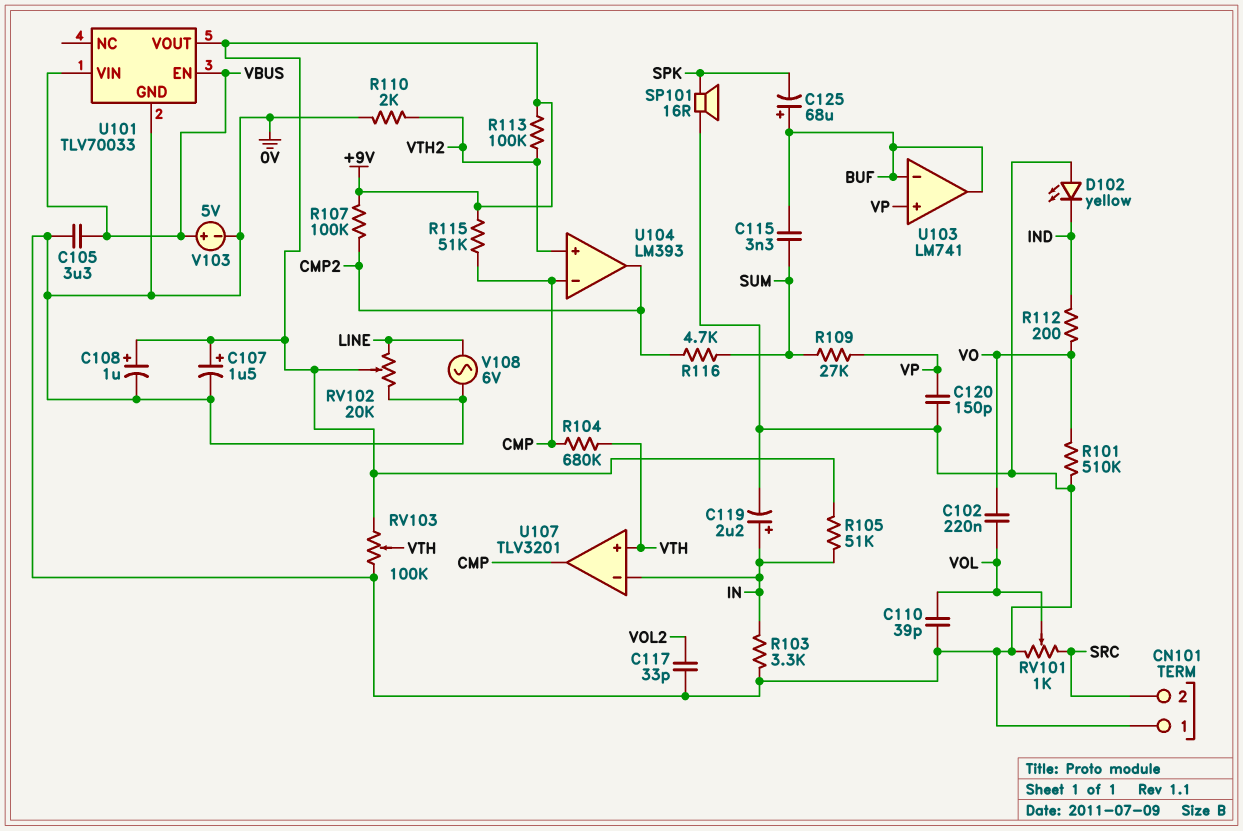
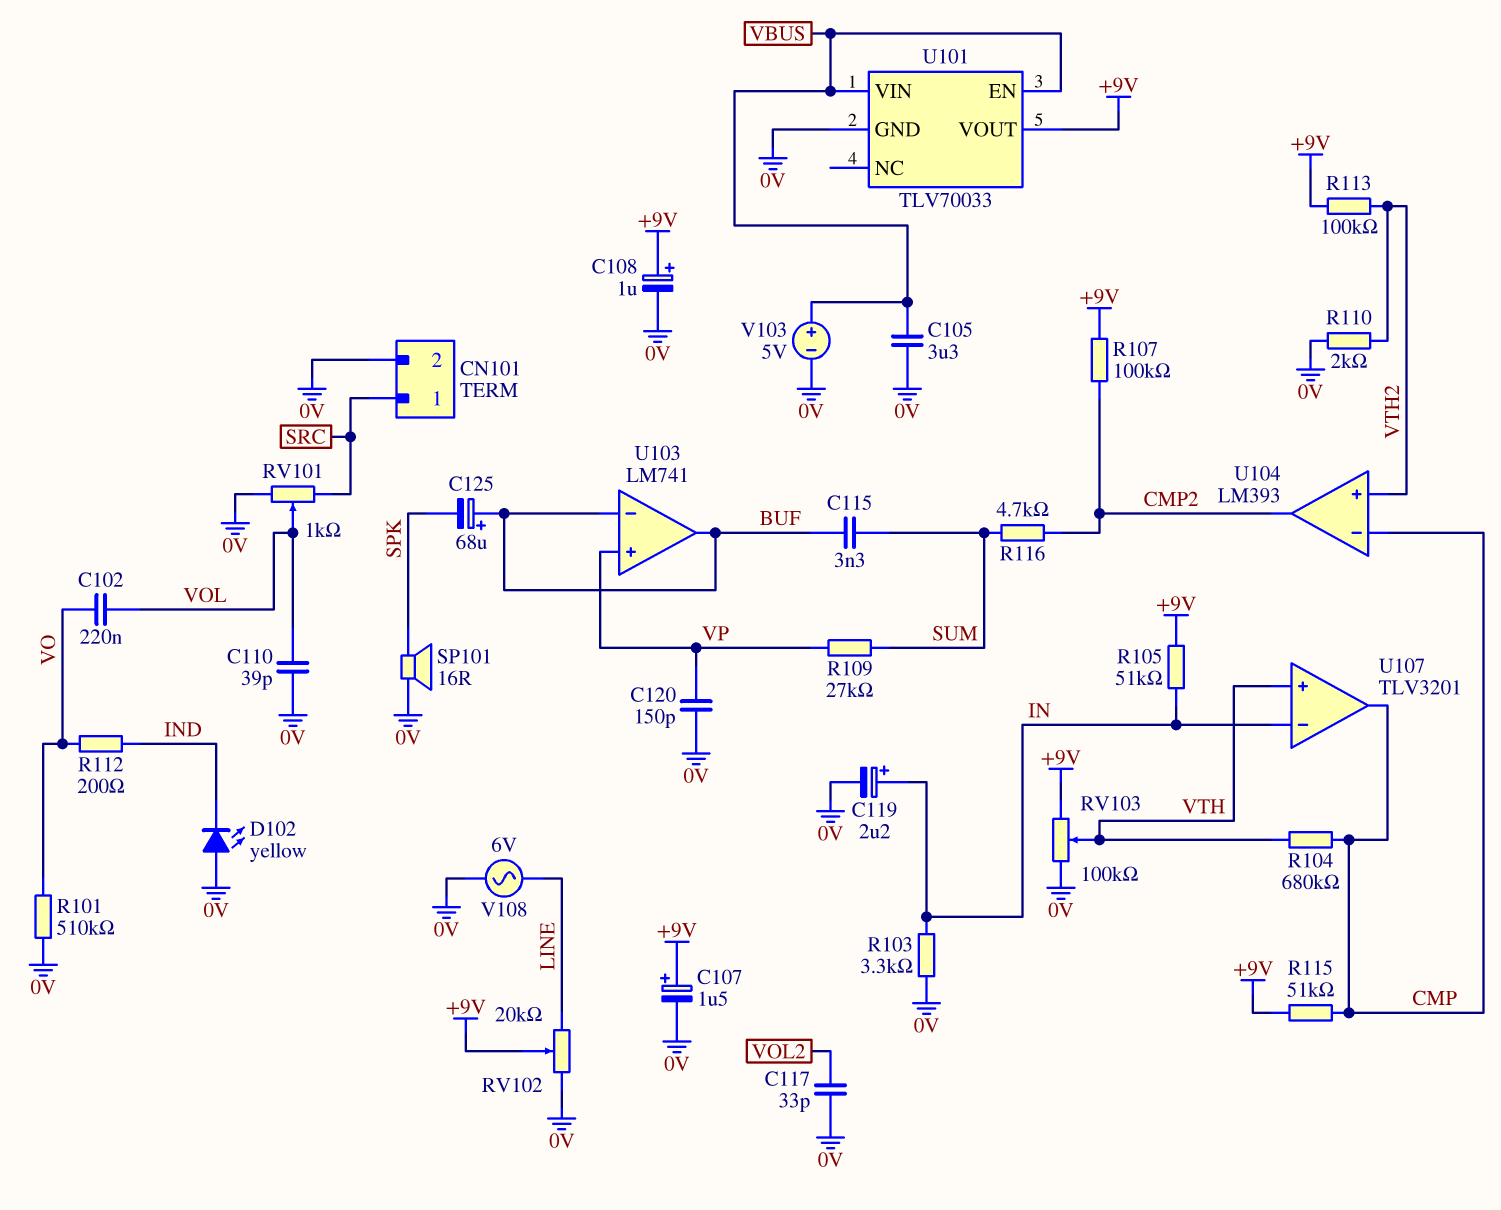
CN101 pin 1: 0V -> SRC
CN101 pin 2: SRC -> 0V

